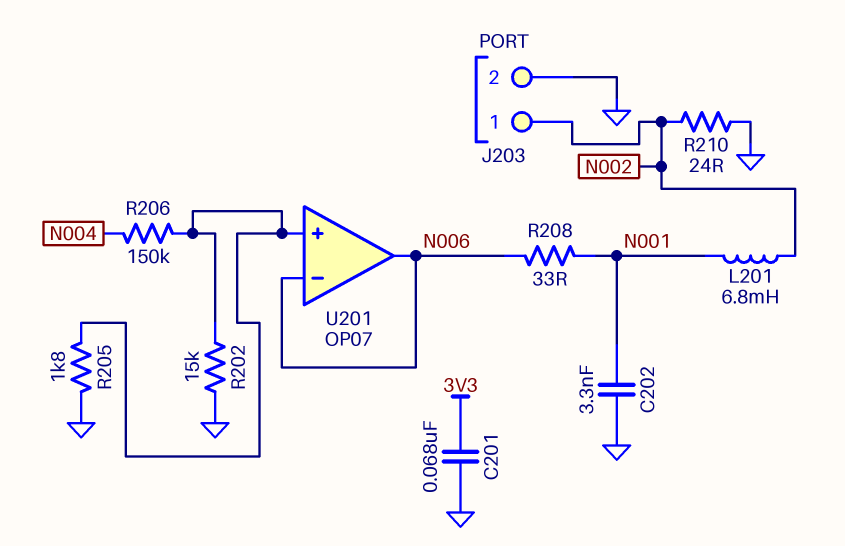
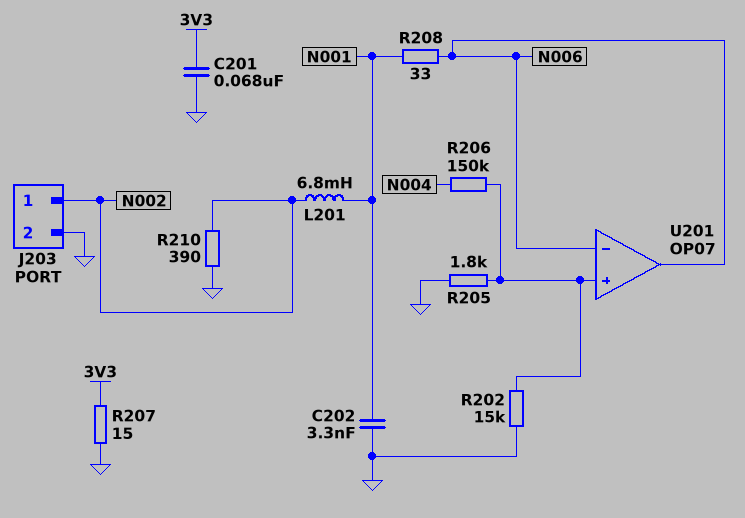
R207: none -> 15 (3V3, GND)
R210: 24 (GND, N002) -> 390 (GND, N002)

